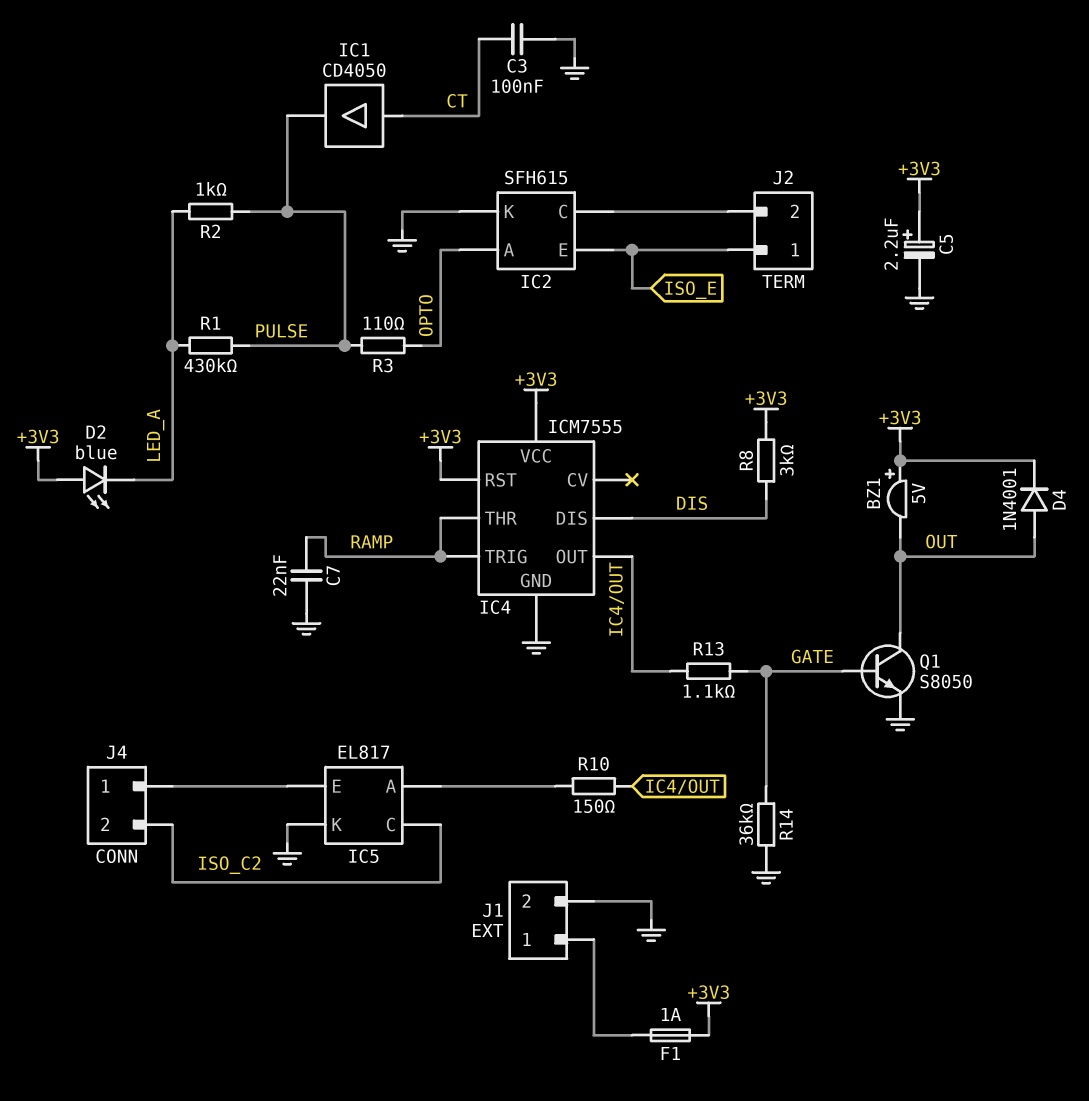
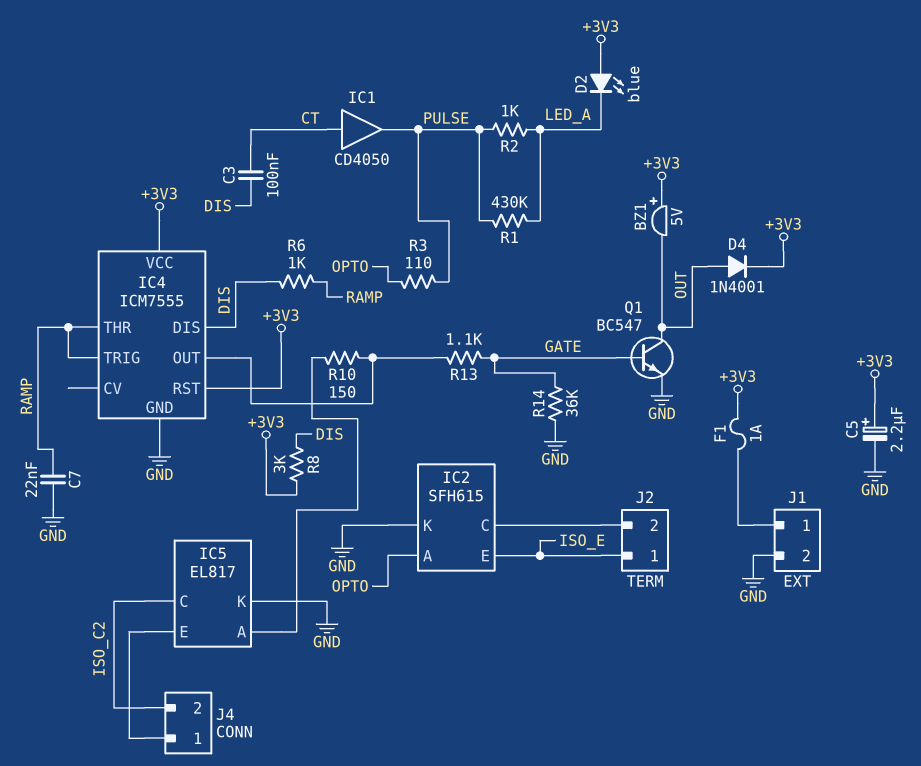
C3: 100nF (CT, GND) -> 100nF (CT, DIS)
Q1: NPN S8050 (B GATE, C OUT, E GND) -> NPN BC547 (B GATE, C OUT, E GND)
R6: none -> 1k (DIS, RAMP)

